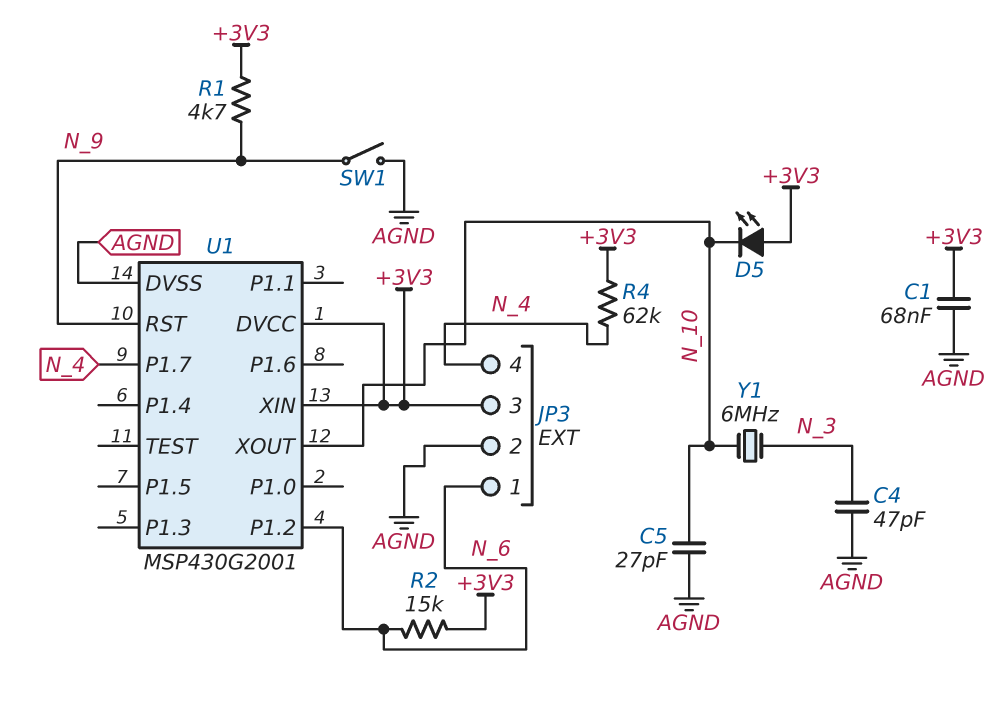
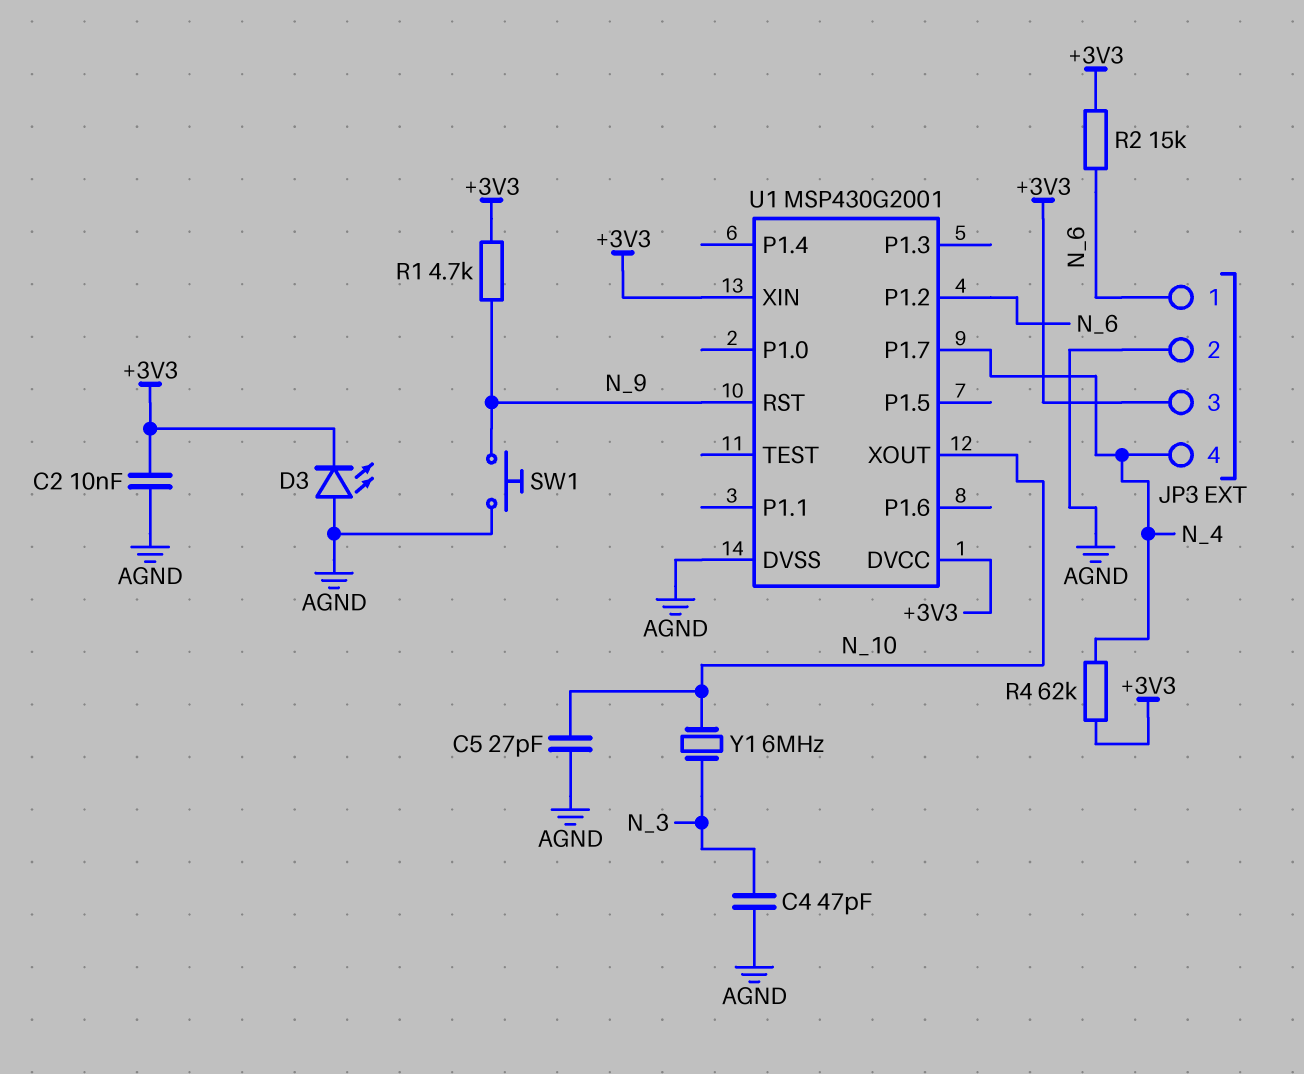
C1: 68nF (+3V3, AGND) -> none
C2: none -> 10nF (+3V3, AGND)
D3: none -> LED (A AGND, K +3V3)
D5: LED (A +3V3, K N_10) -> none
SW1: switch (AGND, N_9) -> button (AGND, N_9)

